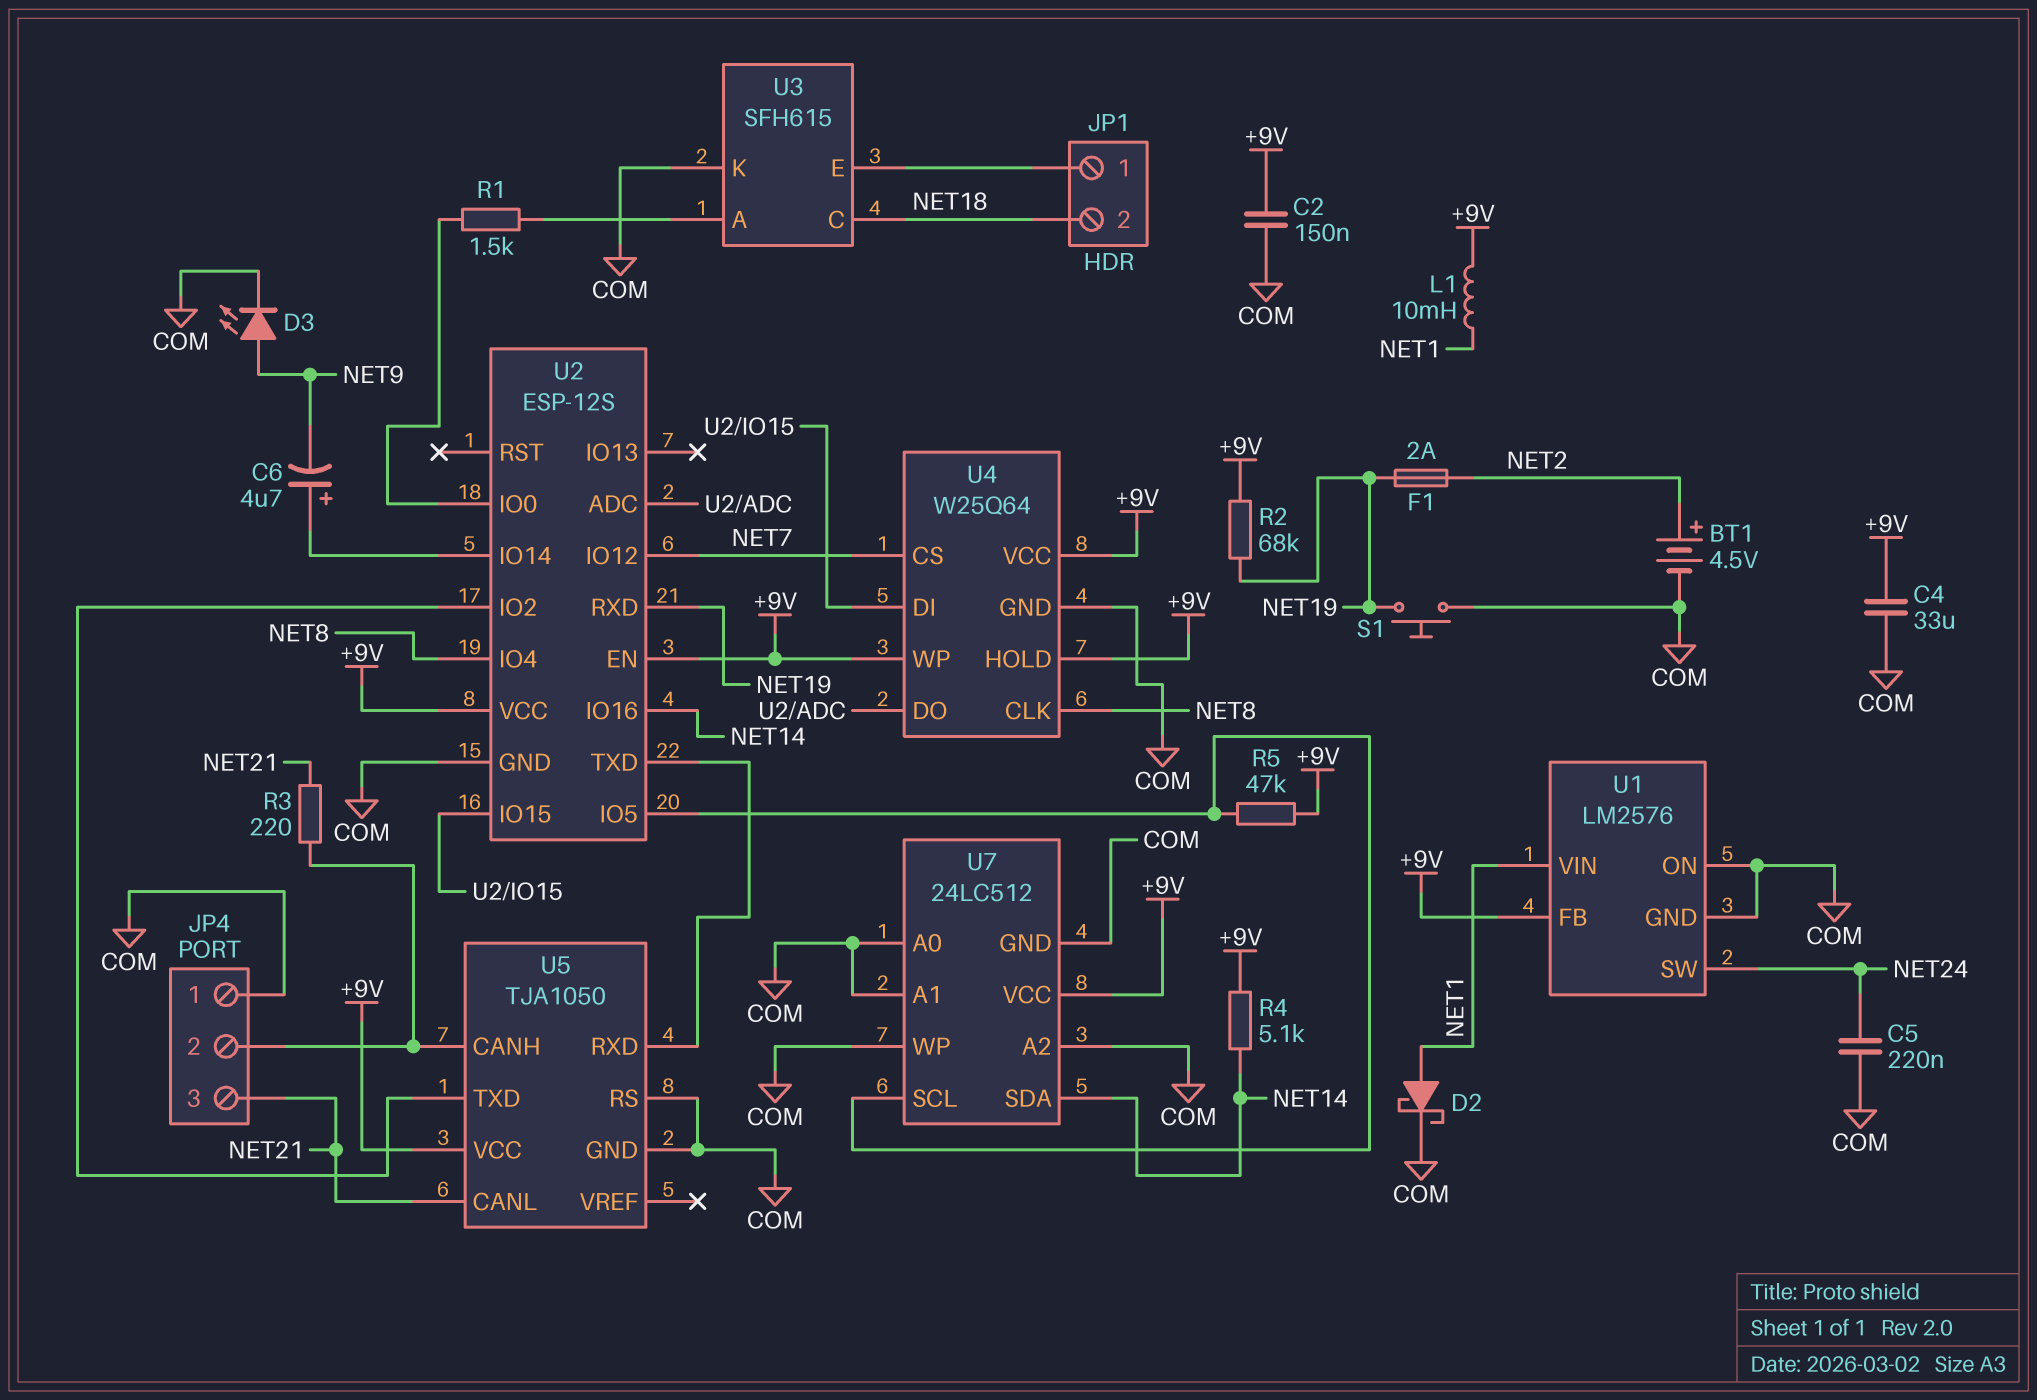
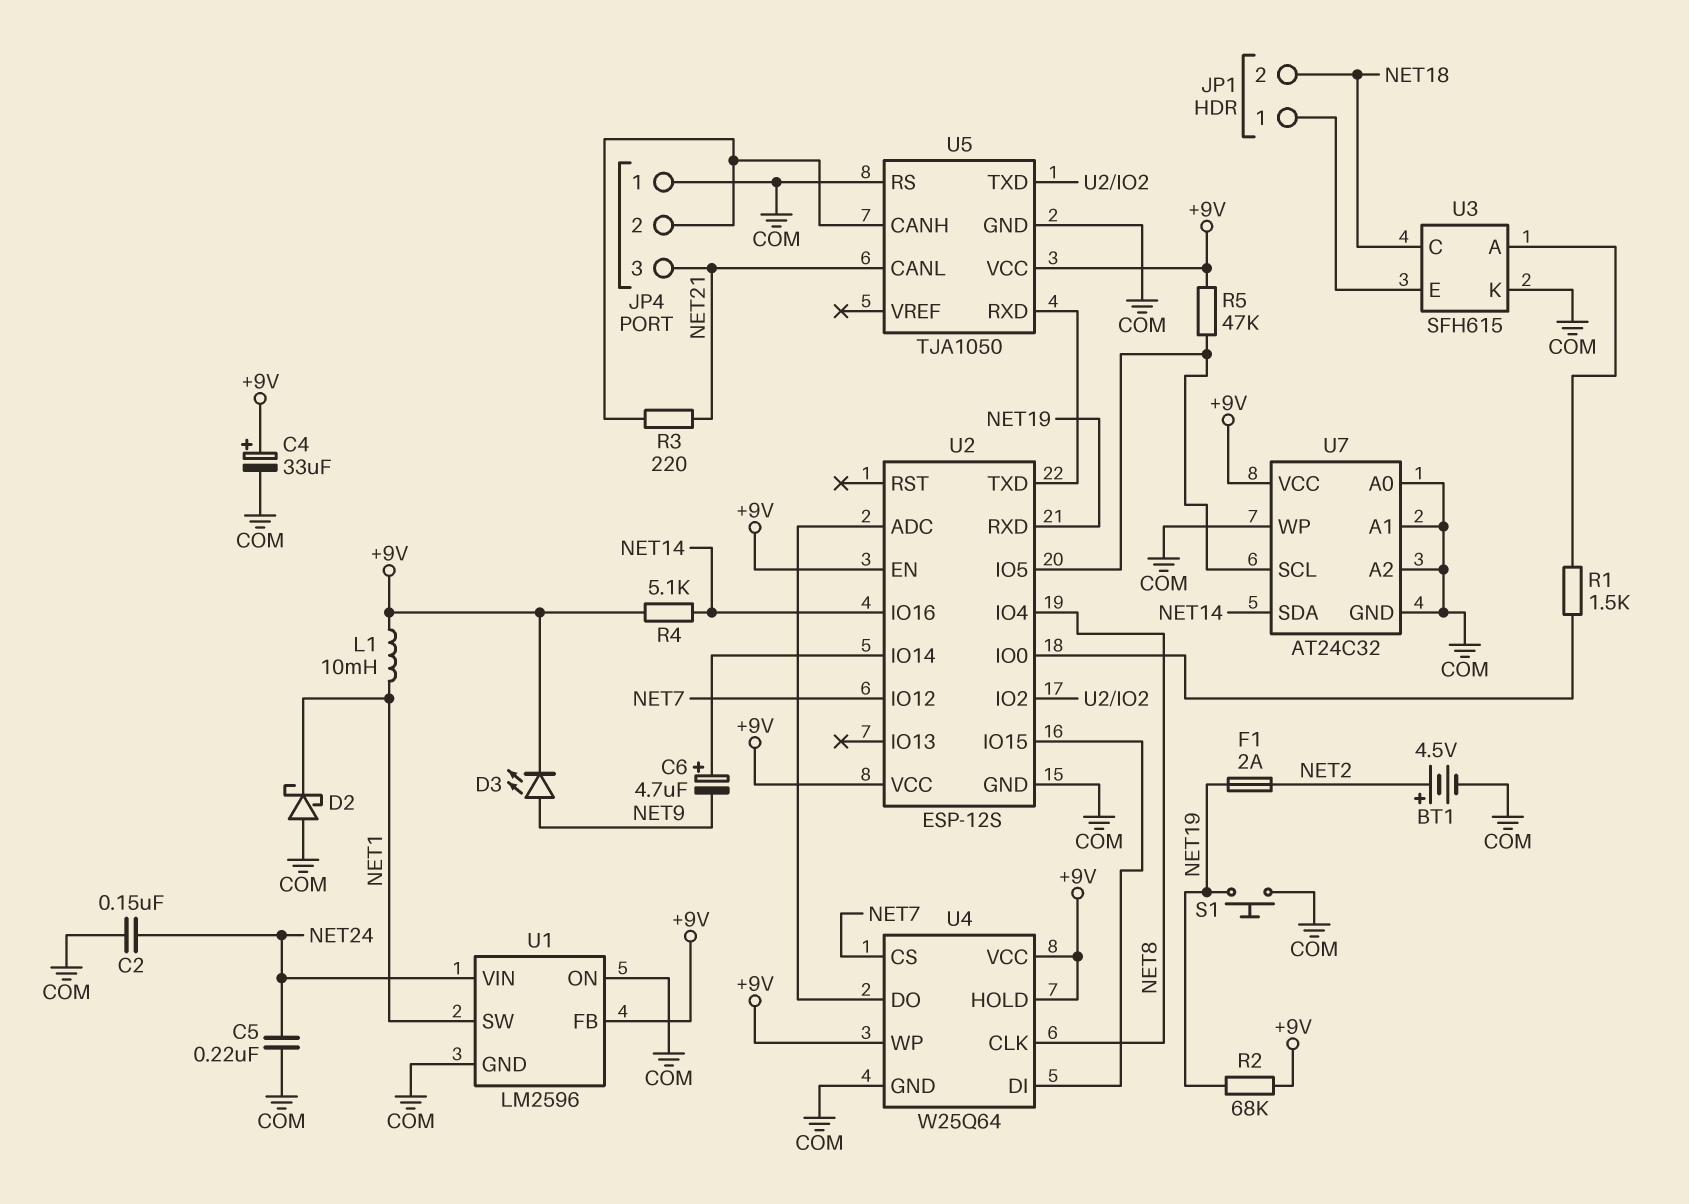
C2: 150nF (+9V, COM) -> 150nF (COM, NET24)
C4: 33uF (+9V, COM) -> 33uF (plus +9V, minus COM)
D2: schottky (A NET1, K COM) -> schottky (A COM, K NET1)
D3: LED (A NET9, K COM) -> LED (A NET9, K +9V)
U1: LM2576 -> LM2596
U1 pin SW: NET24 -> NET1
U1 pin VIN: NET1 -> NET24
U7: 24LC512 -> AT24C32

